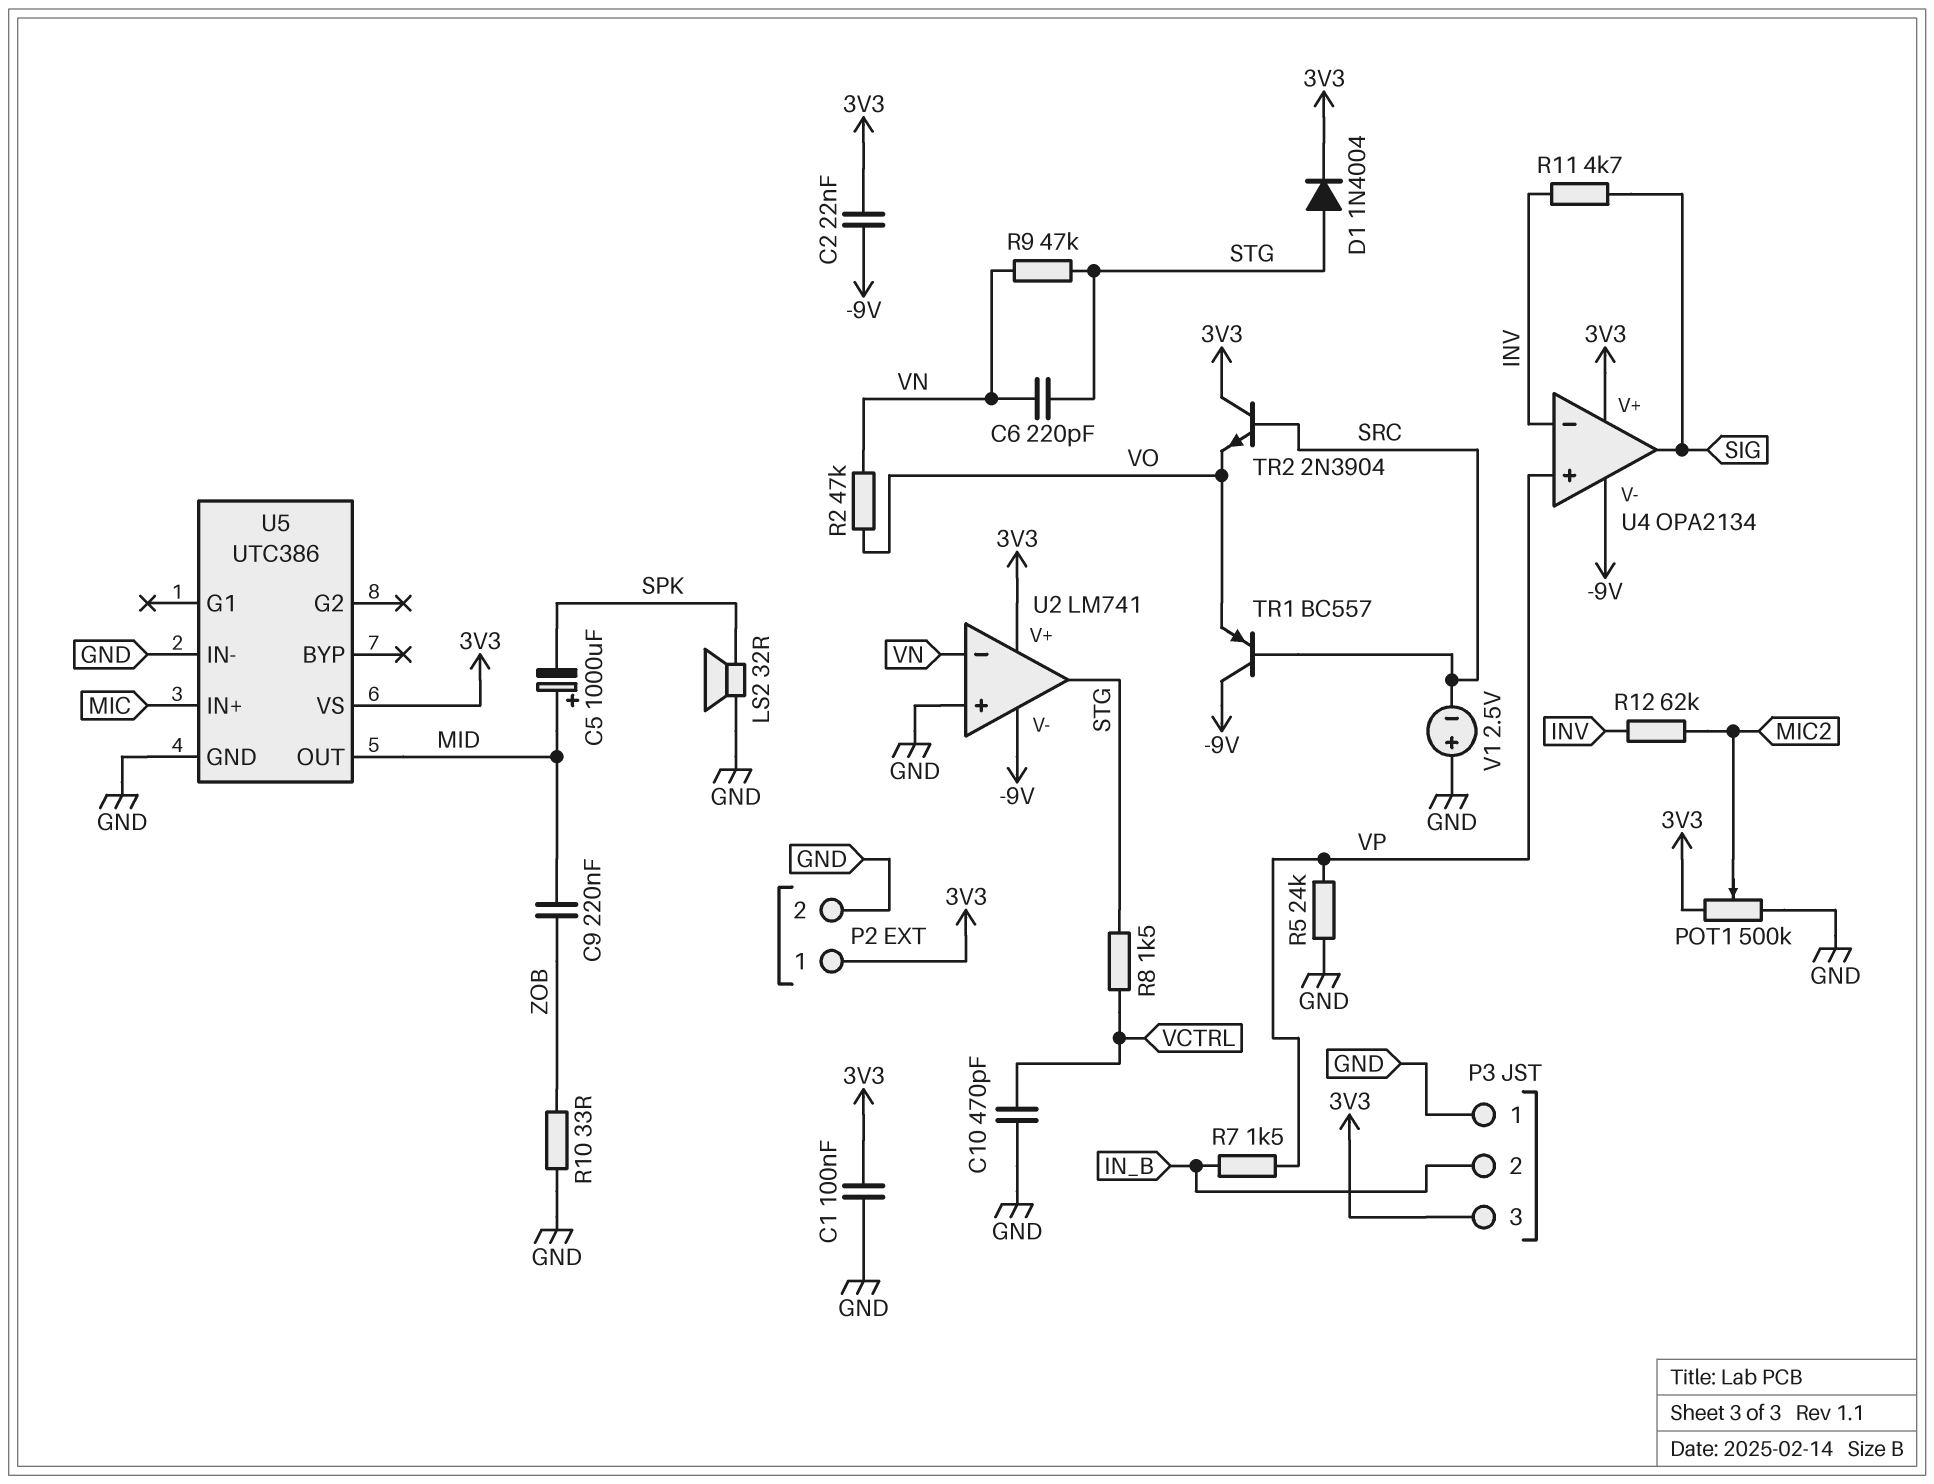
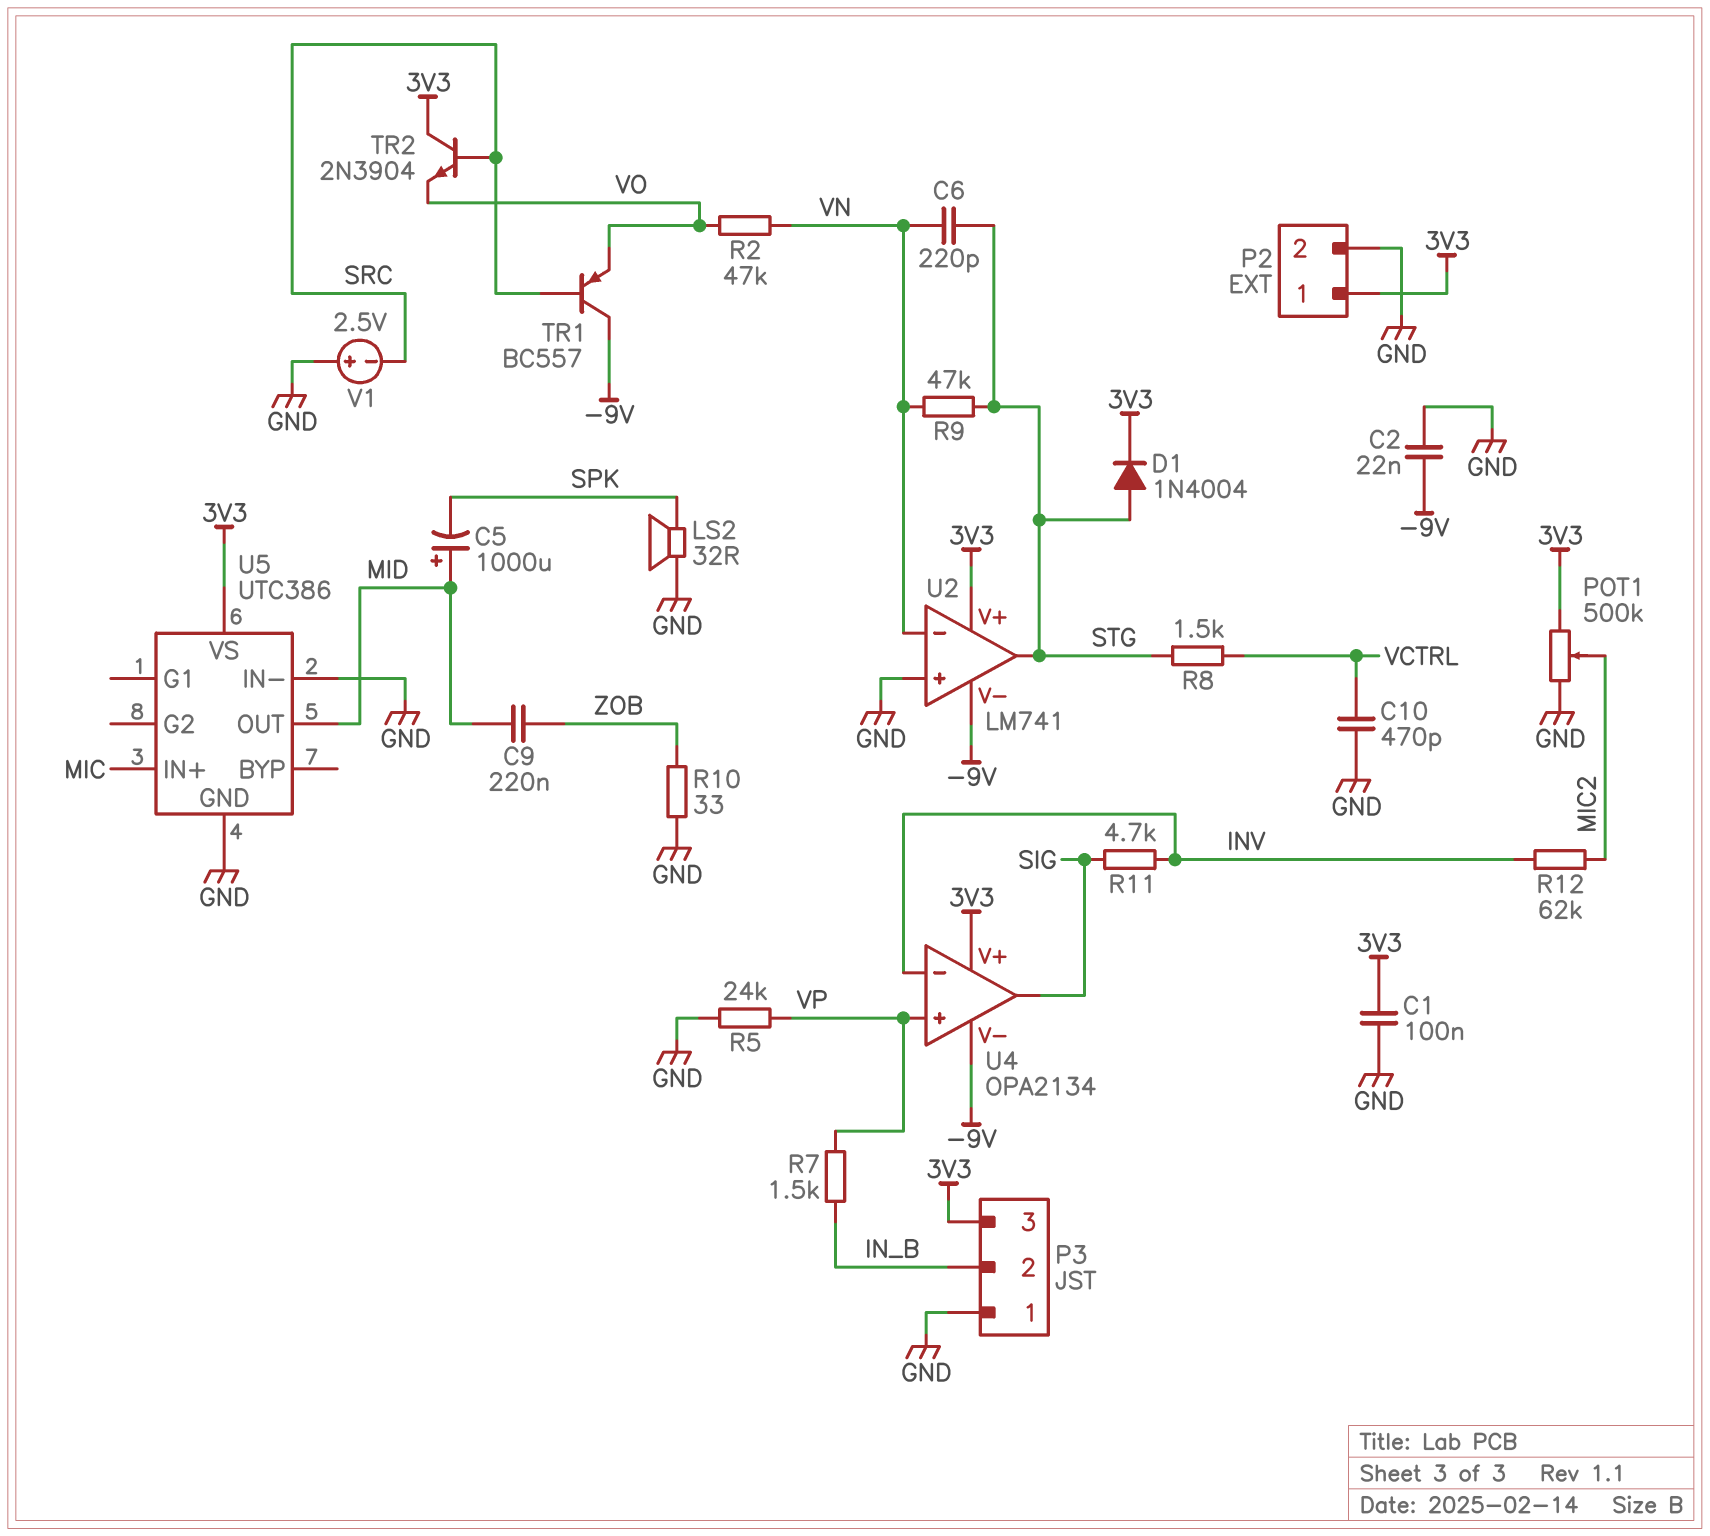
C2: 22nF (-9V, 3V3) -> 22nF (-9V, GND)

